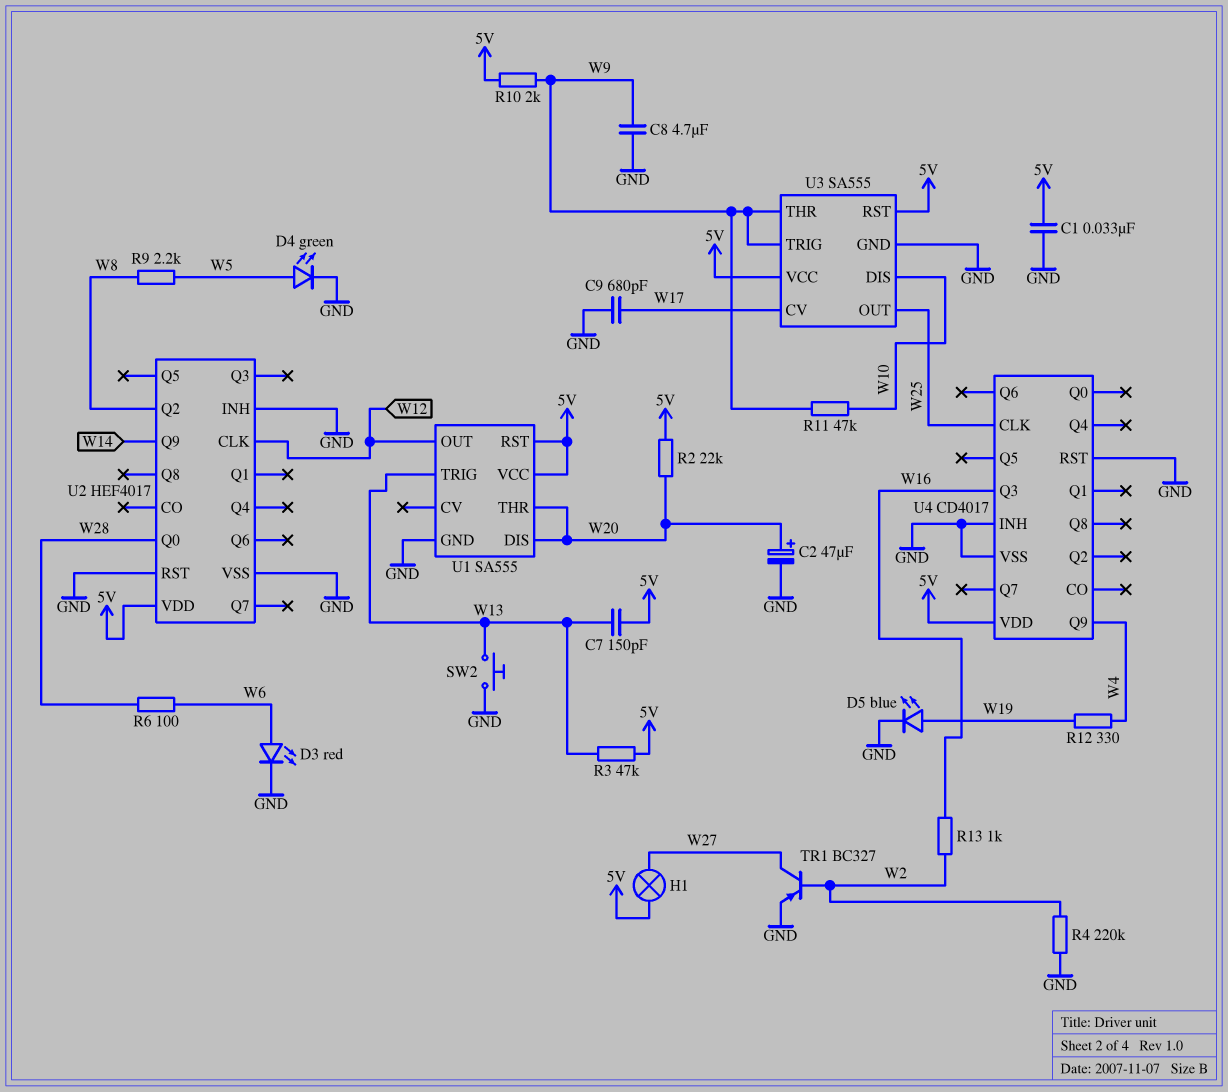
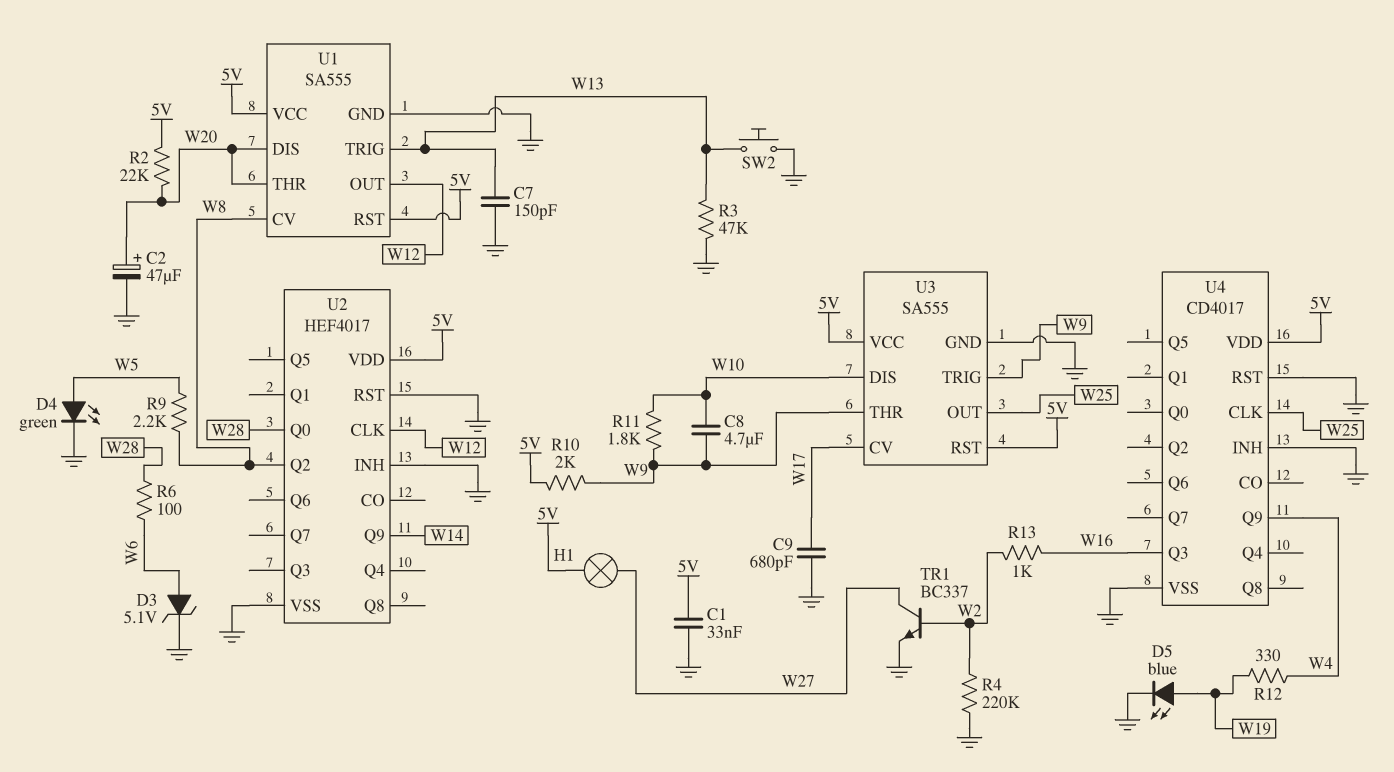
C7: 150pF (5V, W13) -> 150pF (GND, W13)
C8: 4.7uF (GND, W9) -> 4.7uF (W9, W10)
D3: LED red (A W6, K GND) -> zener 5.1V (A W6, K GND)
R3: 47k (5V, W13) -> 47k (GND, W13)
R11: 47k (W9, W10) -> 1.8k (W9, W10)
TR1: PNP BC327 (B W2, C W27, E GND) -> NPN BC337 (B W2, C W27, E GND)
U1 pin CV: none -> W8

